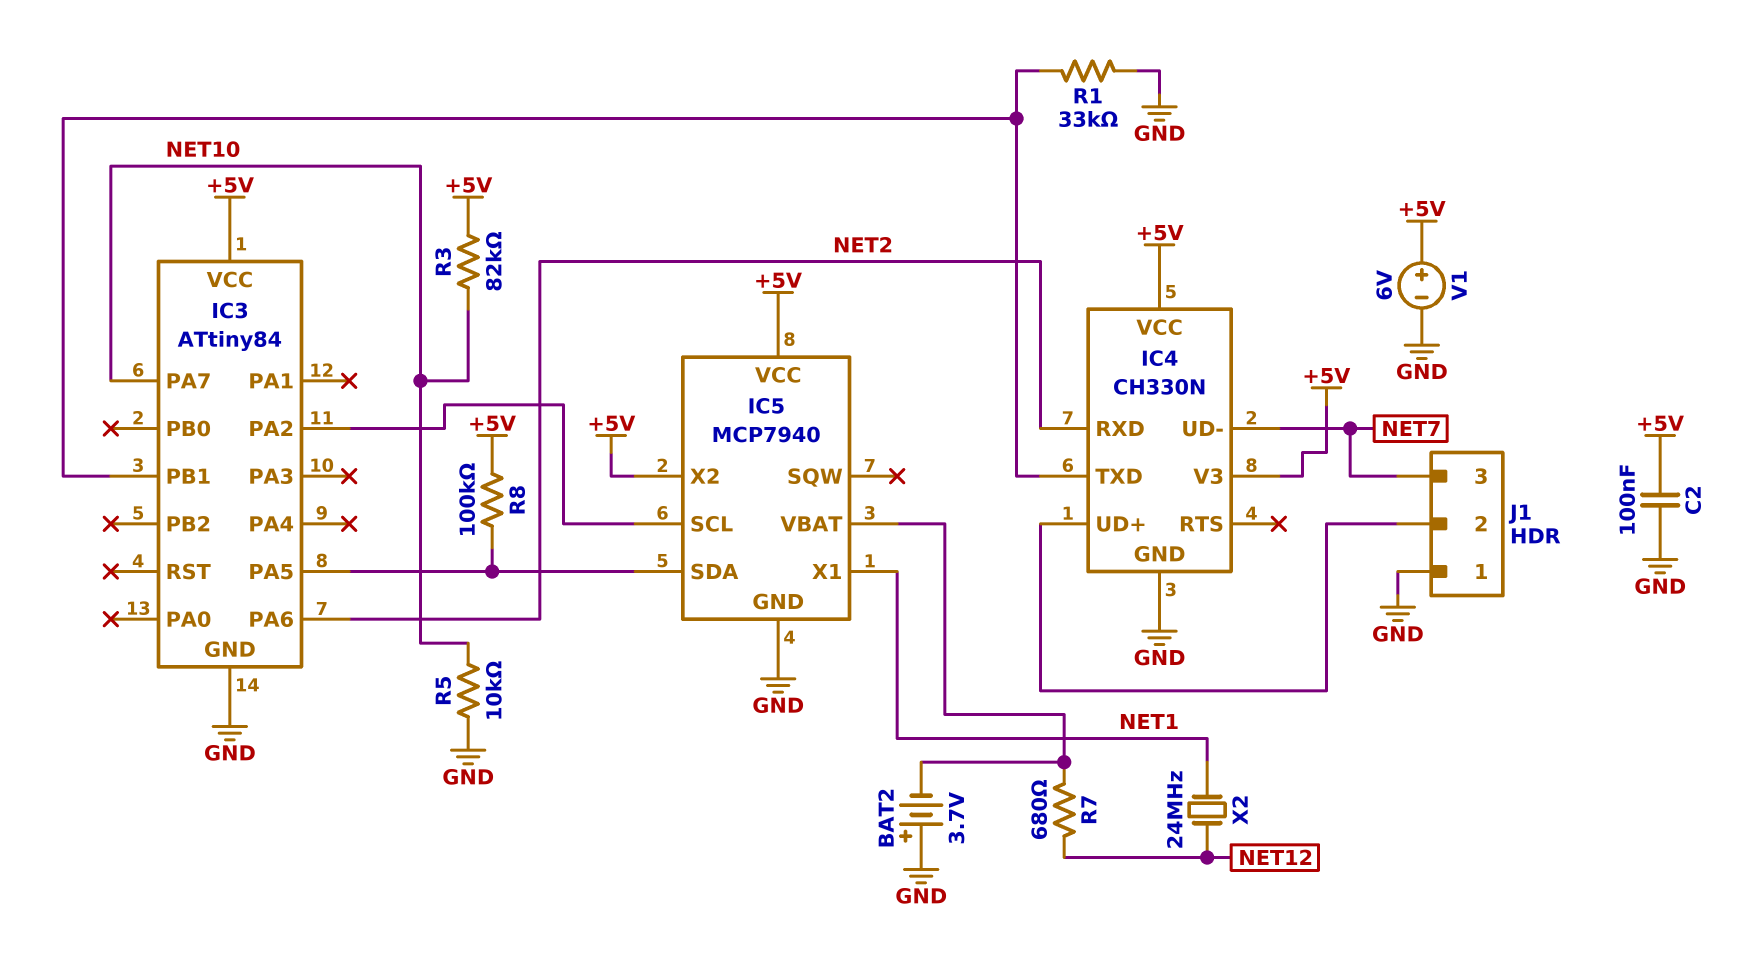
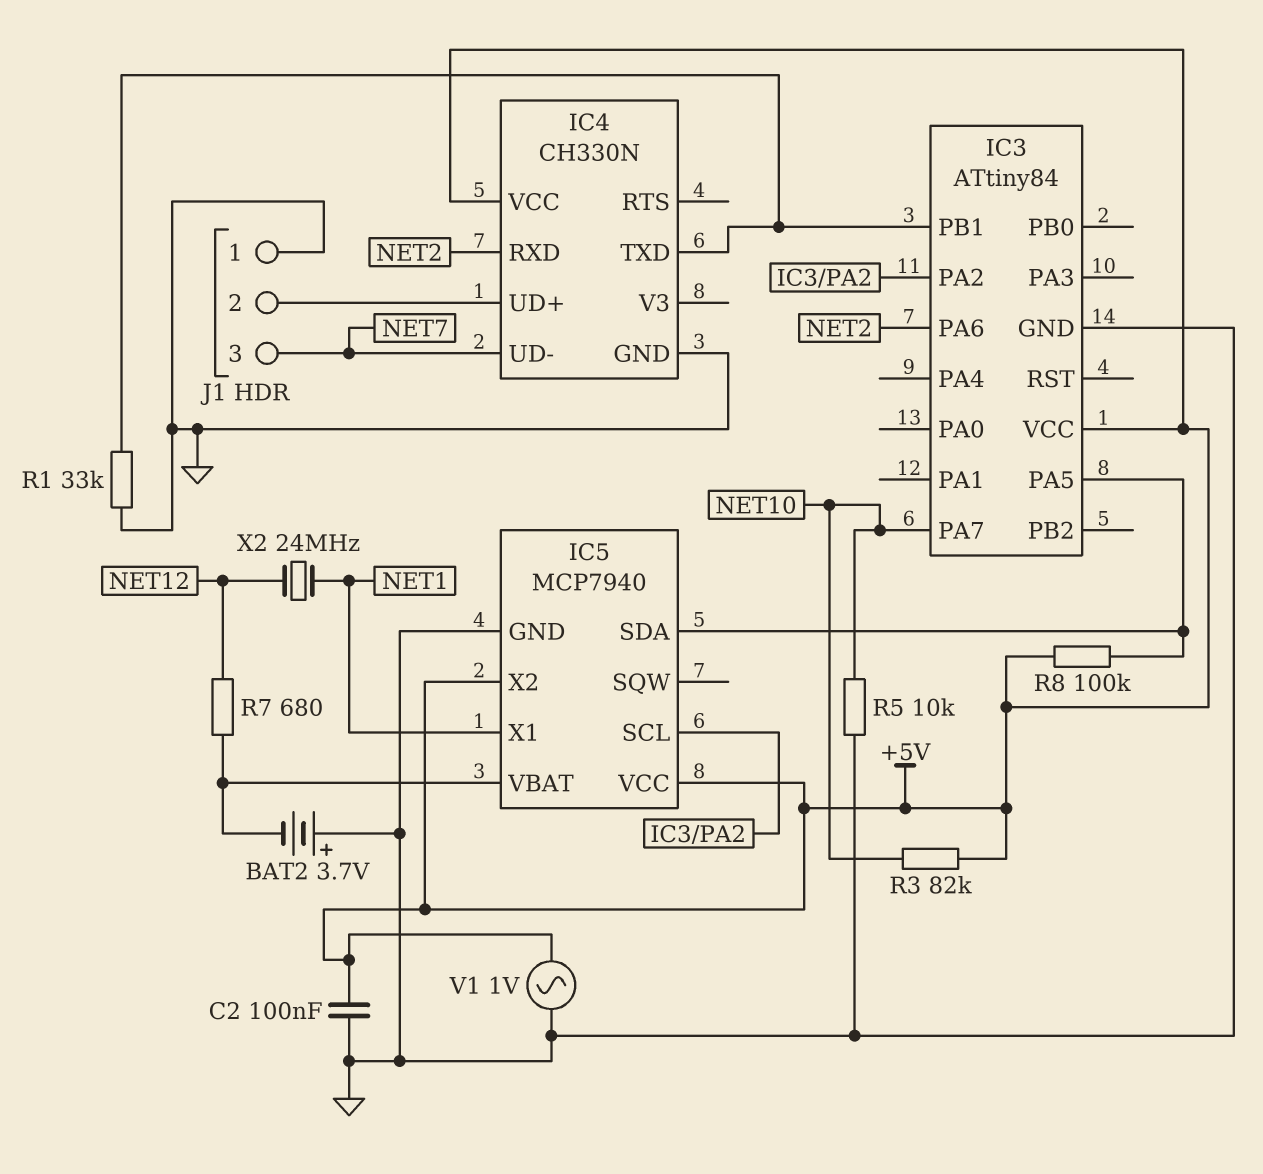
IC4 pin V3: +5V -> none
V1: 6V (plus +5V, minus GND) -> AC 1V (+5V, GND)

